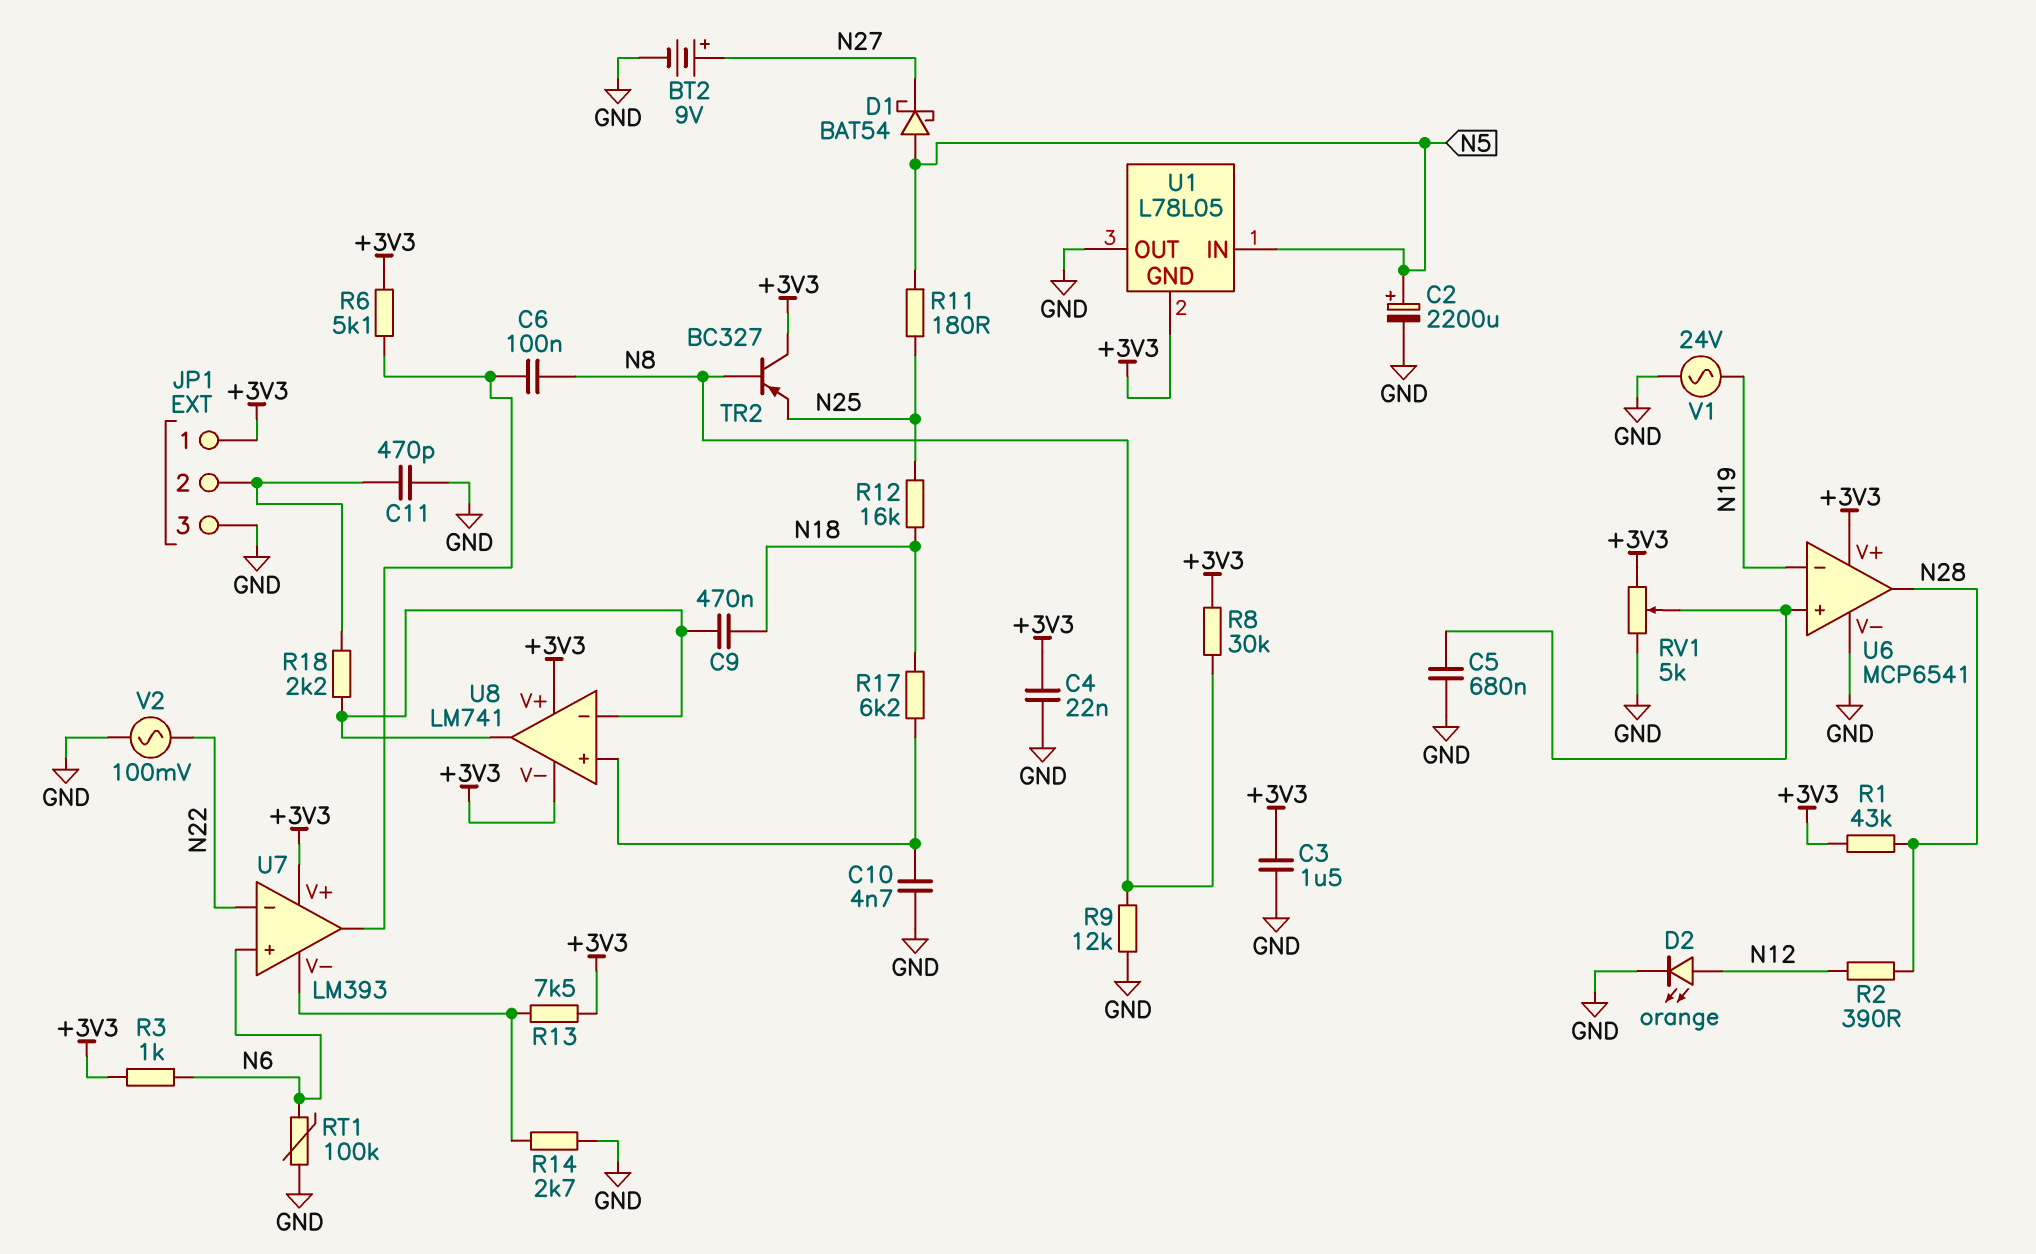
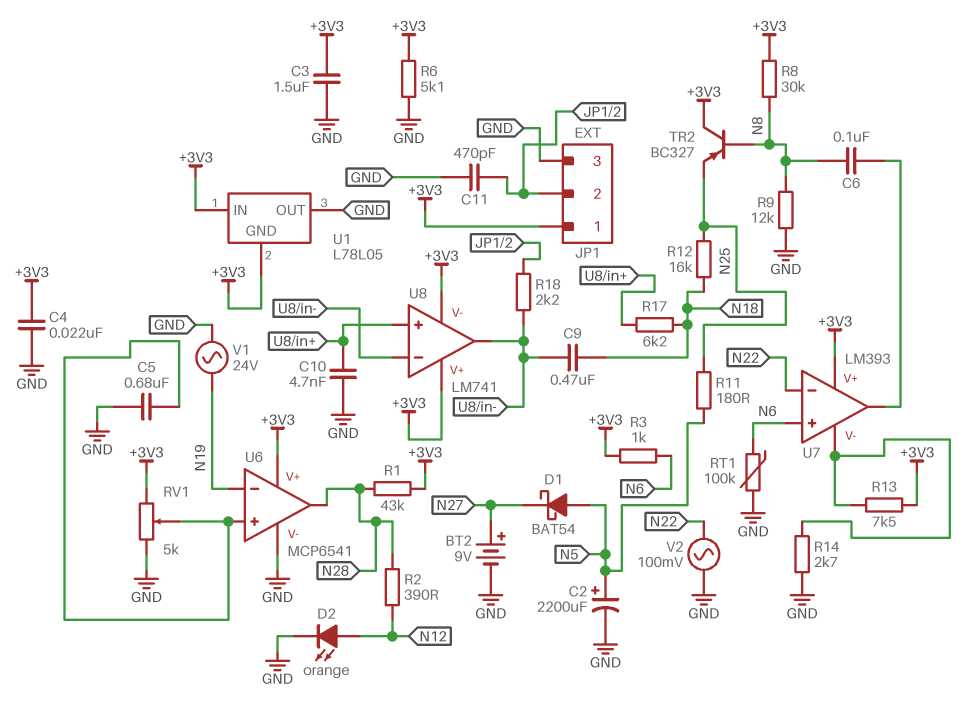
R6: 5.1k (+3V3, U7/out) -> 5.1k (+3V3, GND)
U1 pin IN: N5 -> +3V3

